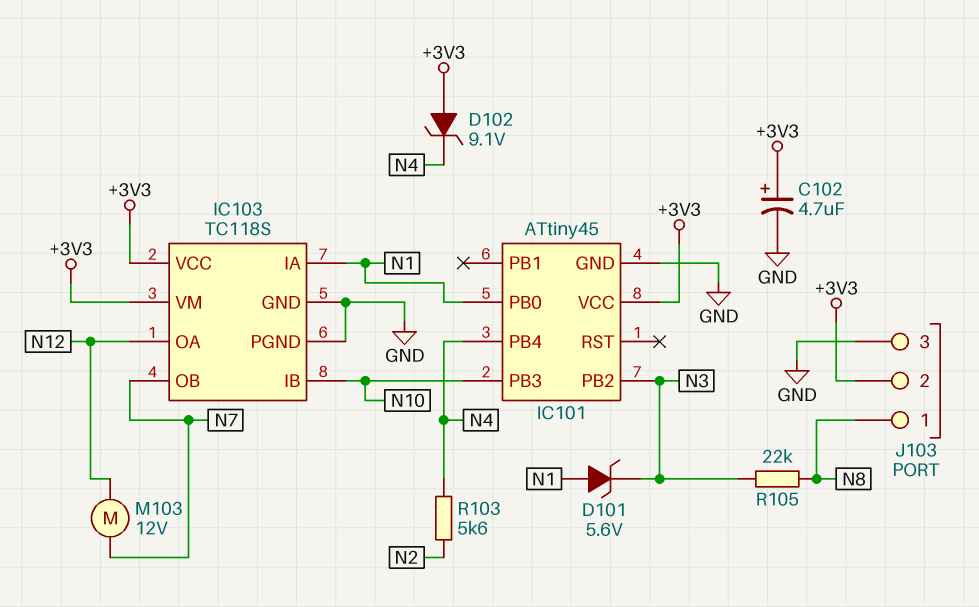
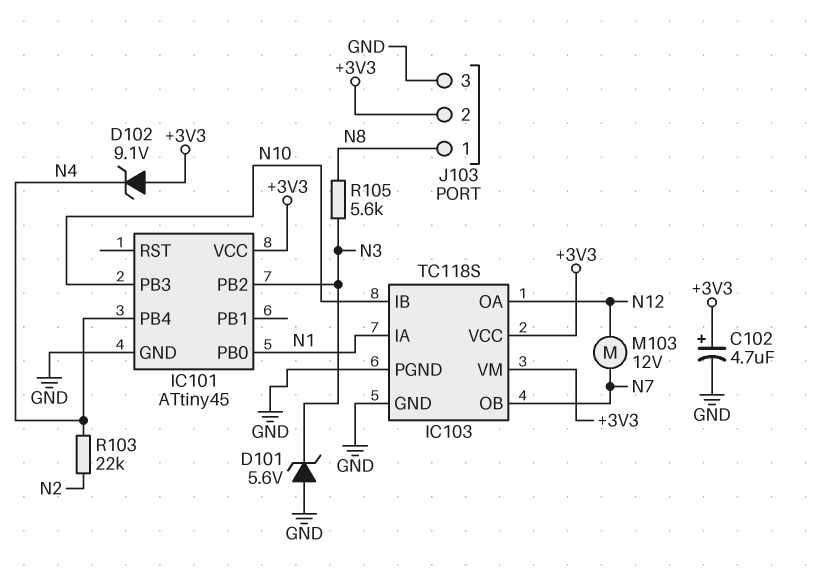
D101: zener 5.6V (A N1, K N3) -> zener 5.6V (A GND, K N3)
R103: 5.6k (N2, N4) -> 22k (N2, N4)
R105: 22k (N3, N8) -> 5.6k (N3, N8)

